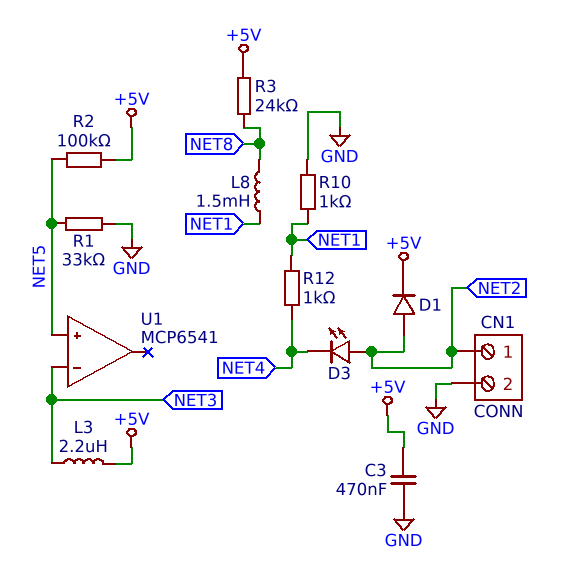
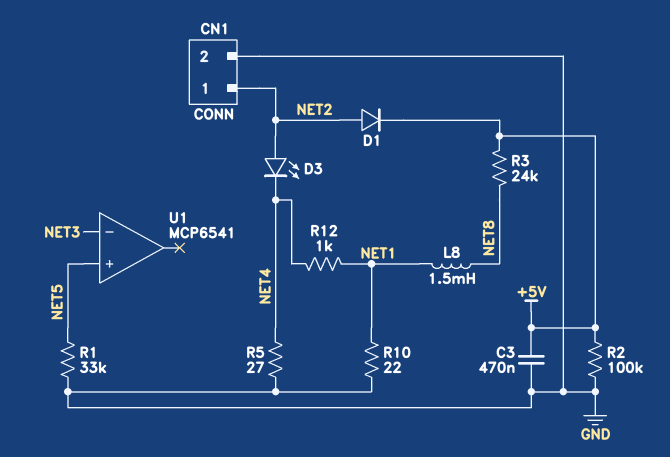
L3: 2.2uH (+5V, NET3) -> none
R2: 100k (+5V, NET5) -> 100k (+5V, GND)
R5: none -> 27 (GND, NET4)
R10: 1k (GND, NET1) -> 22 (GND, NET1)

